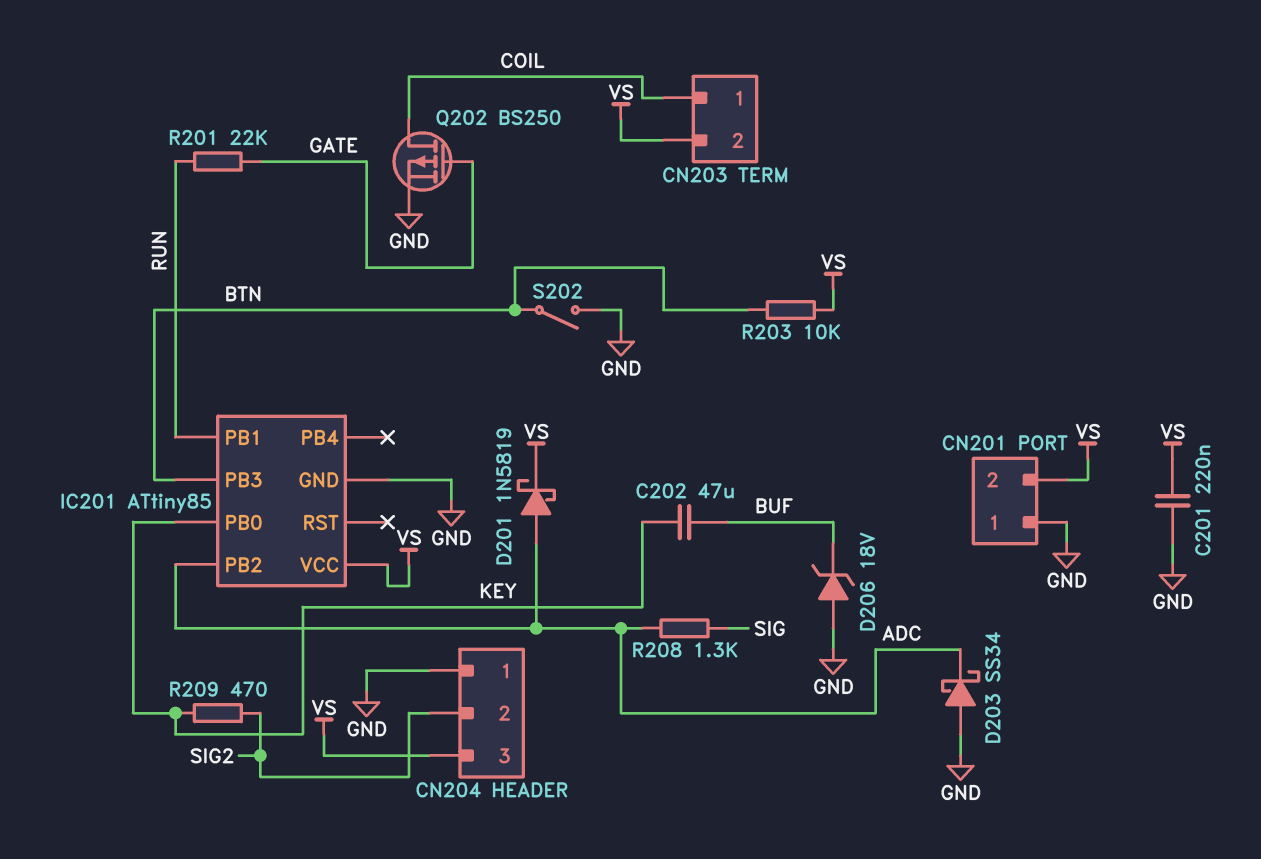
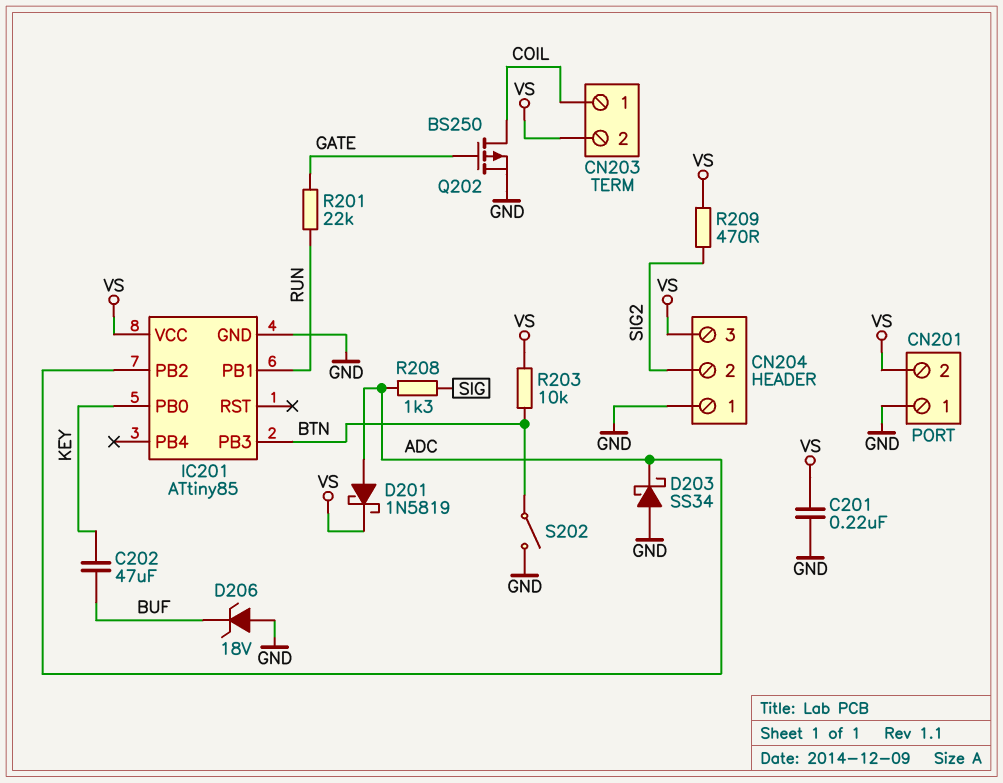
R209: 470 (KEY, SIG2) -> 470 (SIG2, VS)

